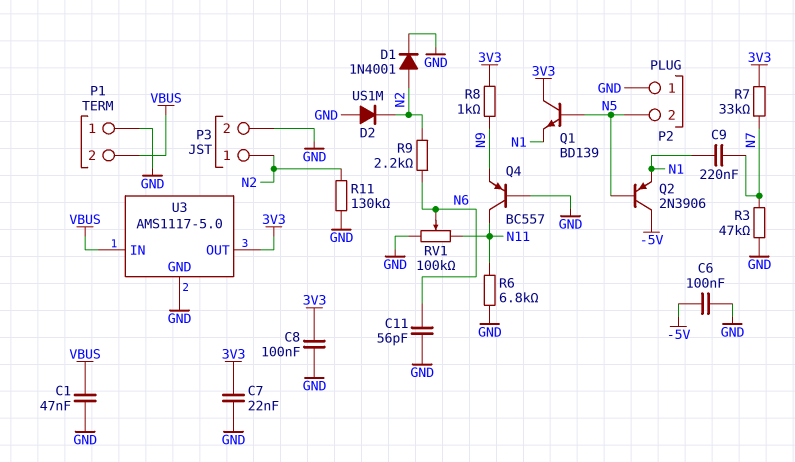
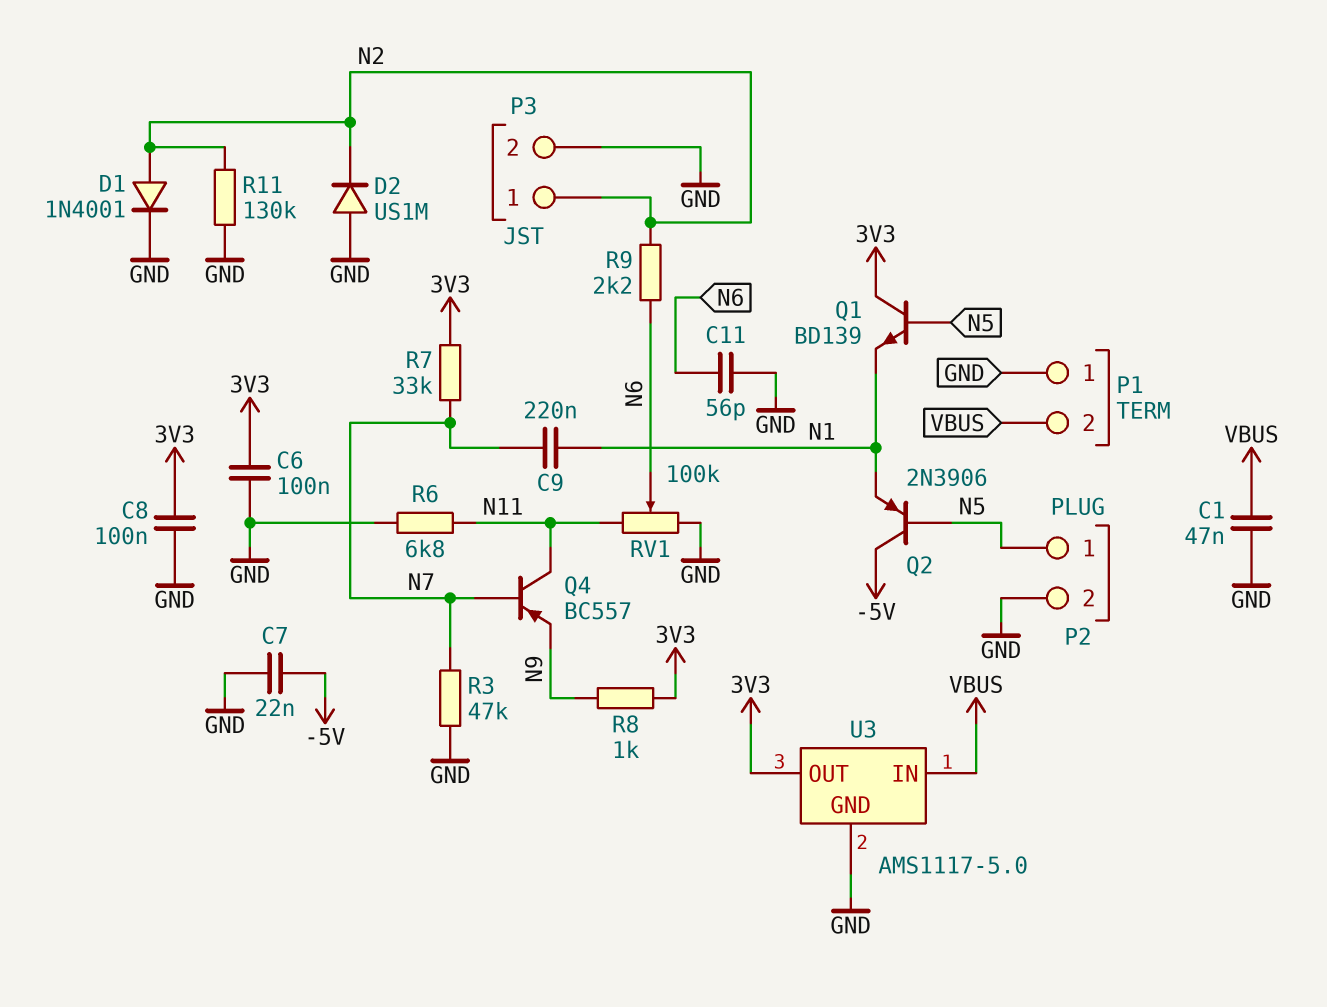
C6: 100nF (-5V, GND) -> 100nF (3V3, GND)
C7: 22nF (3V3, GND) -> 22nF (-5V, GND)
P2 pin 1: GND -> N5
P2 pin 2: N5 -> GND
Q4: PNP BC557 (B GND, C N11, E N9) -> PNP BC557 (B N7, C N11, E N9)

